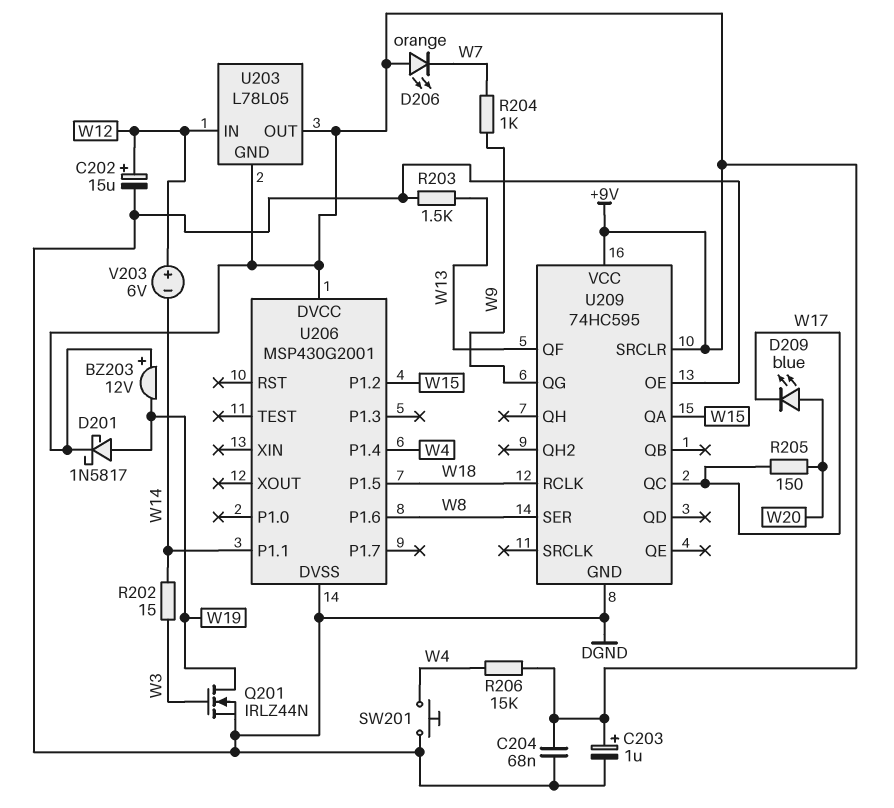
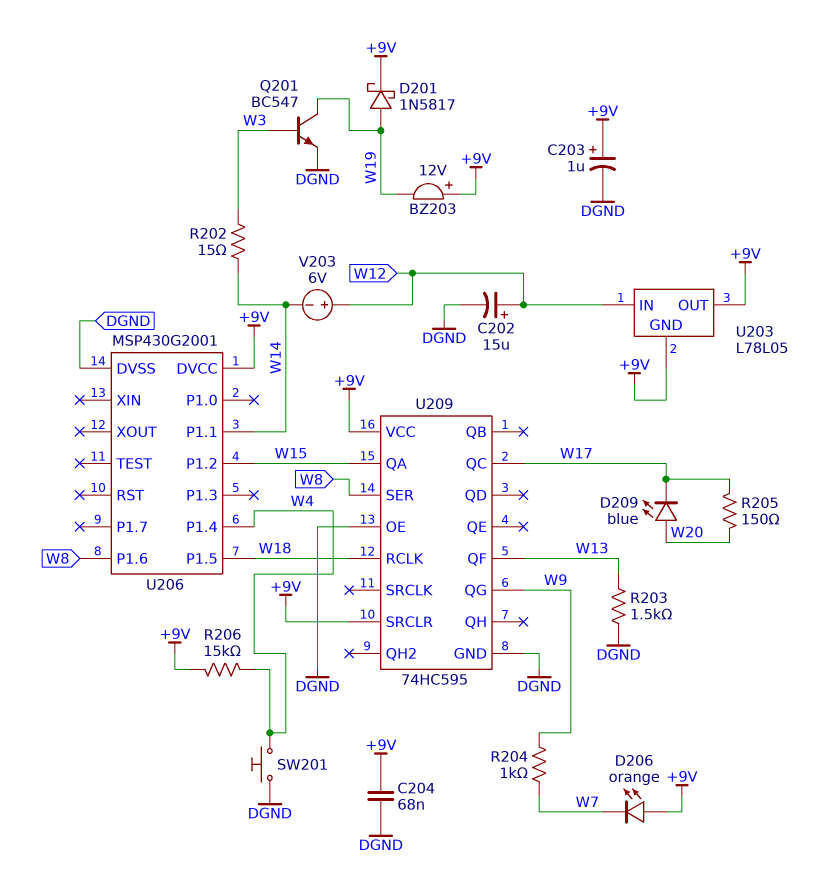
Q201: NMOS IRLZ44N (G W3, D W19, S DGND) -> NPN BC547 (B W3, C W19, E DGND)

